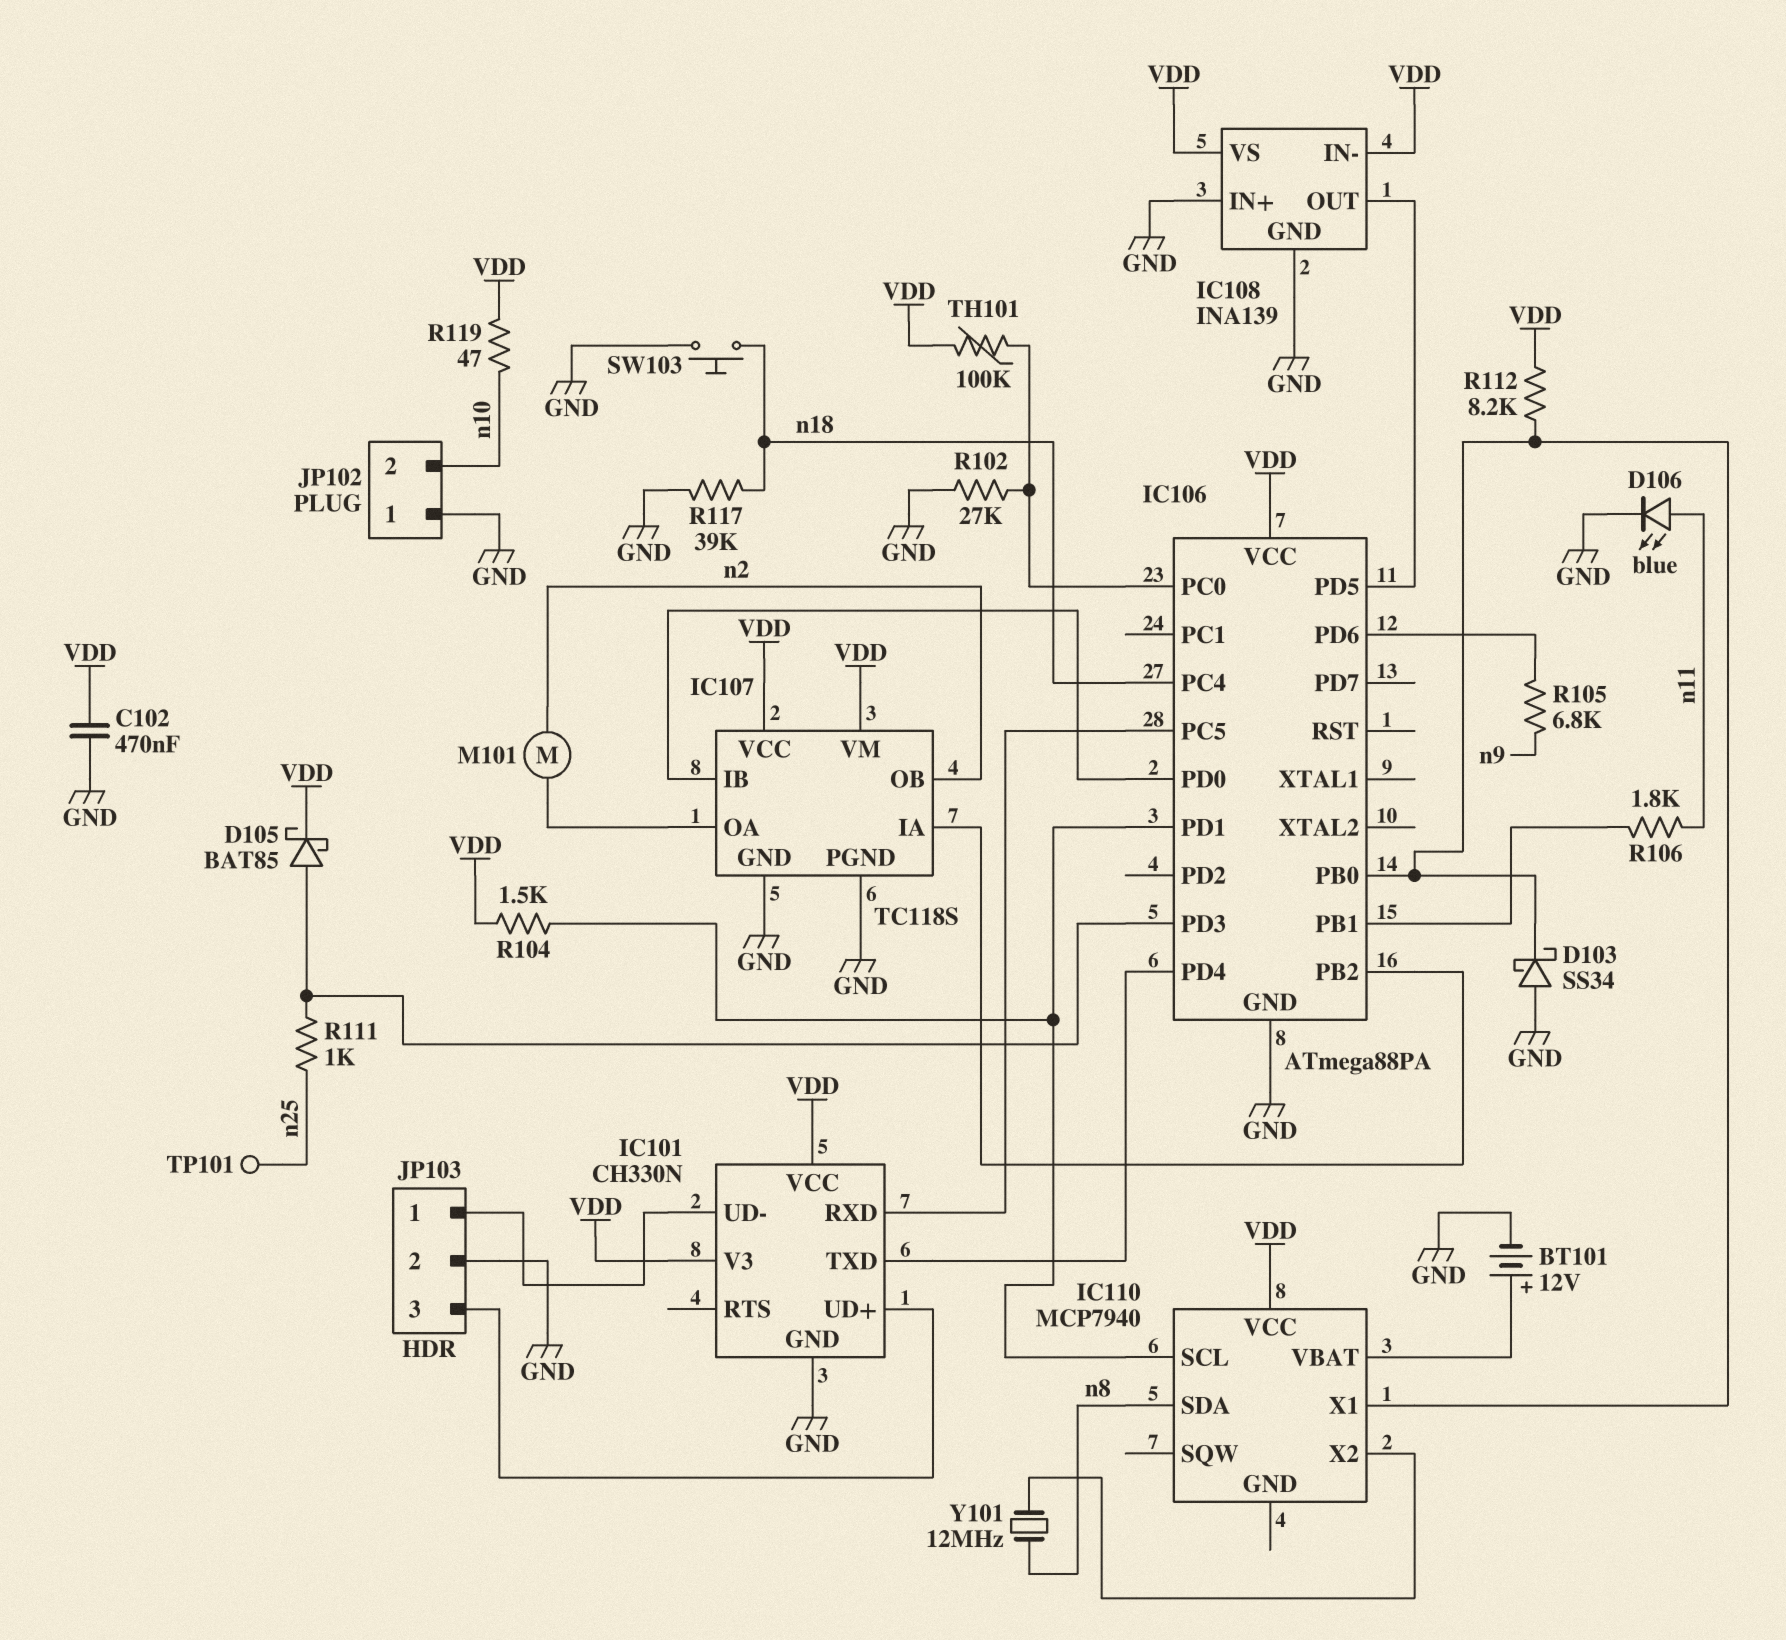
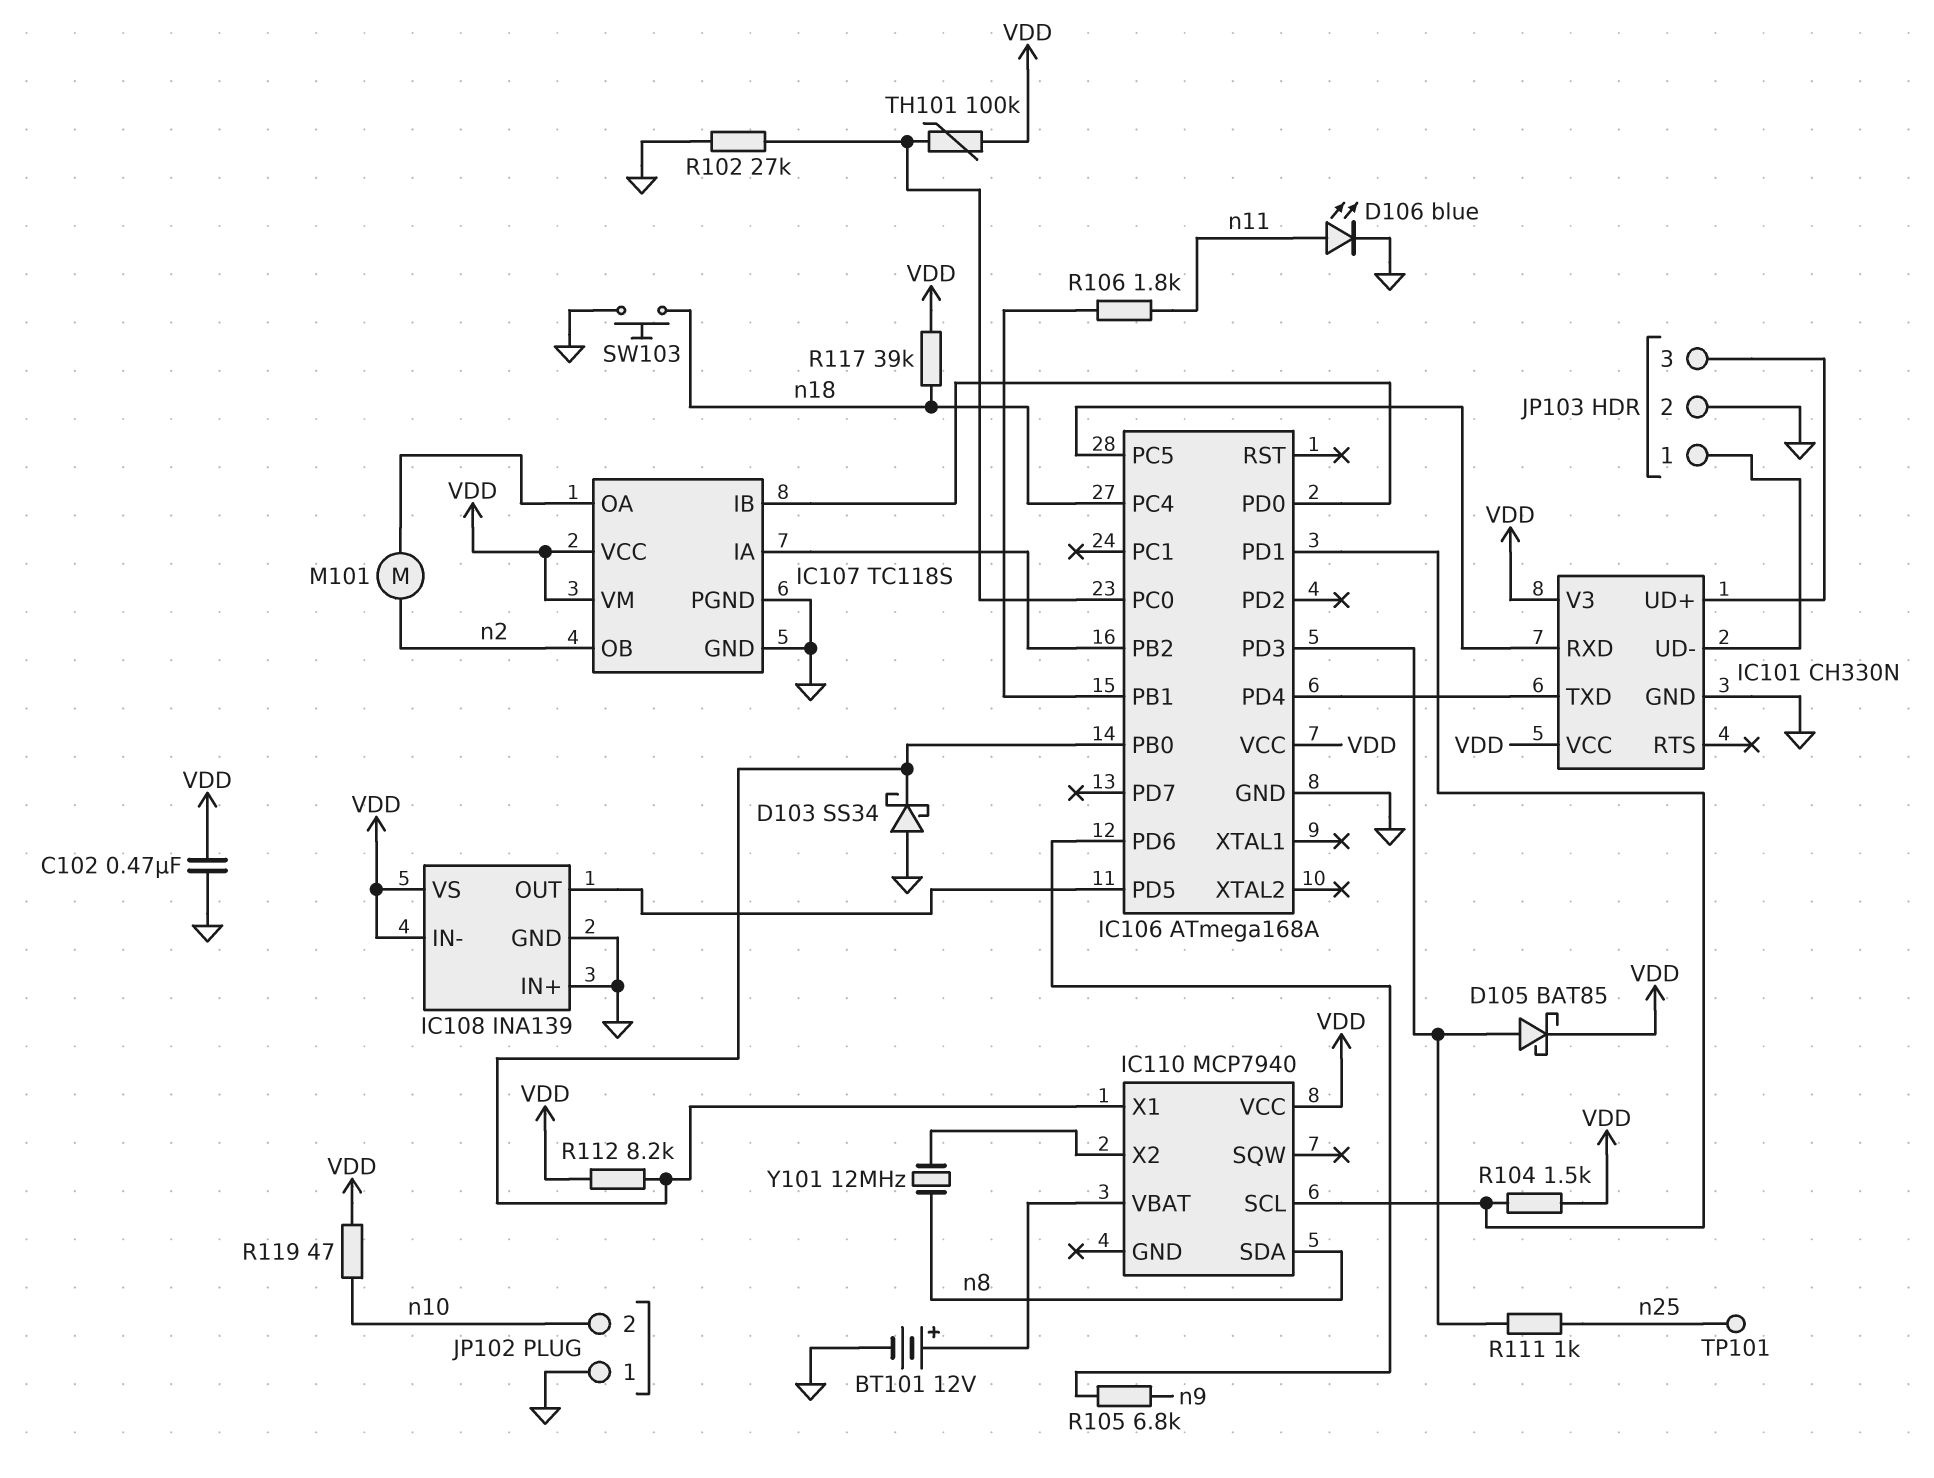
IC106: ATmega88PA -> ATmega168A
R117: 39k (GND, n18) -> 39k (VDD, n18)

